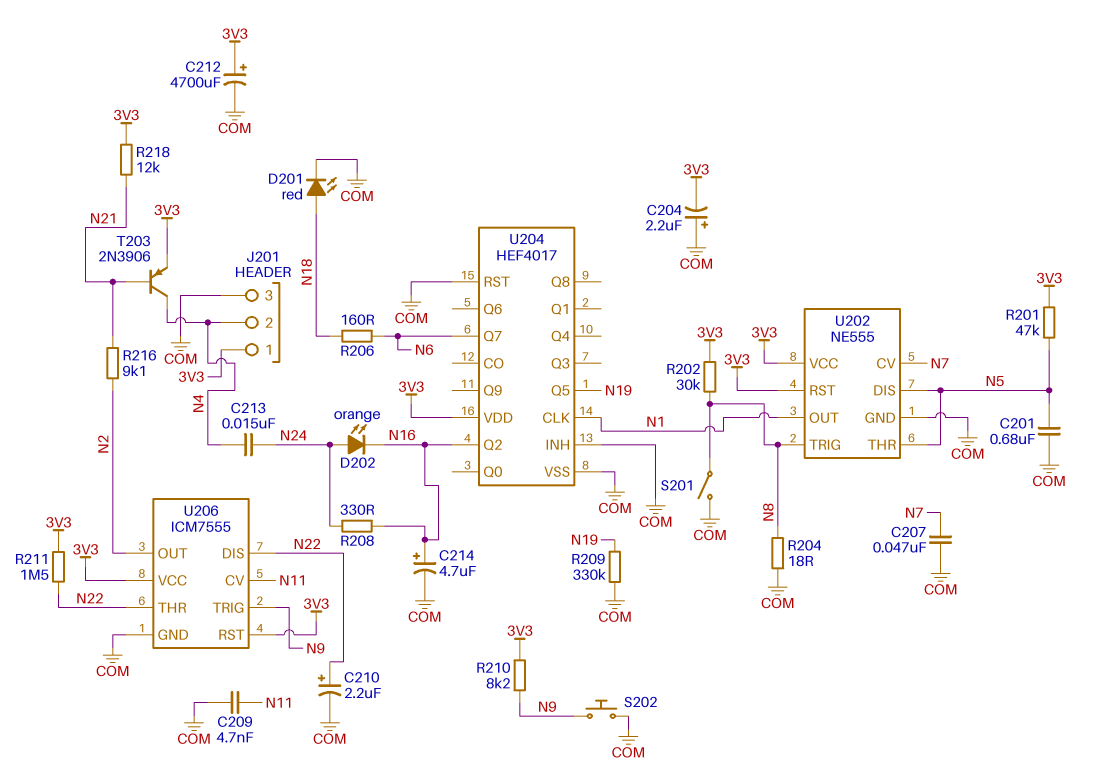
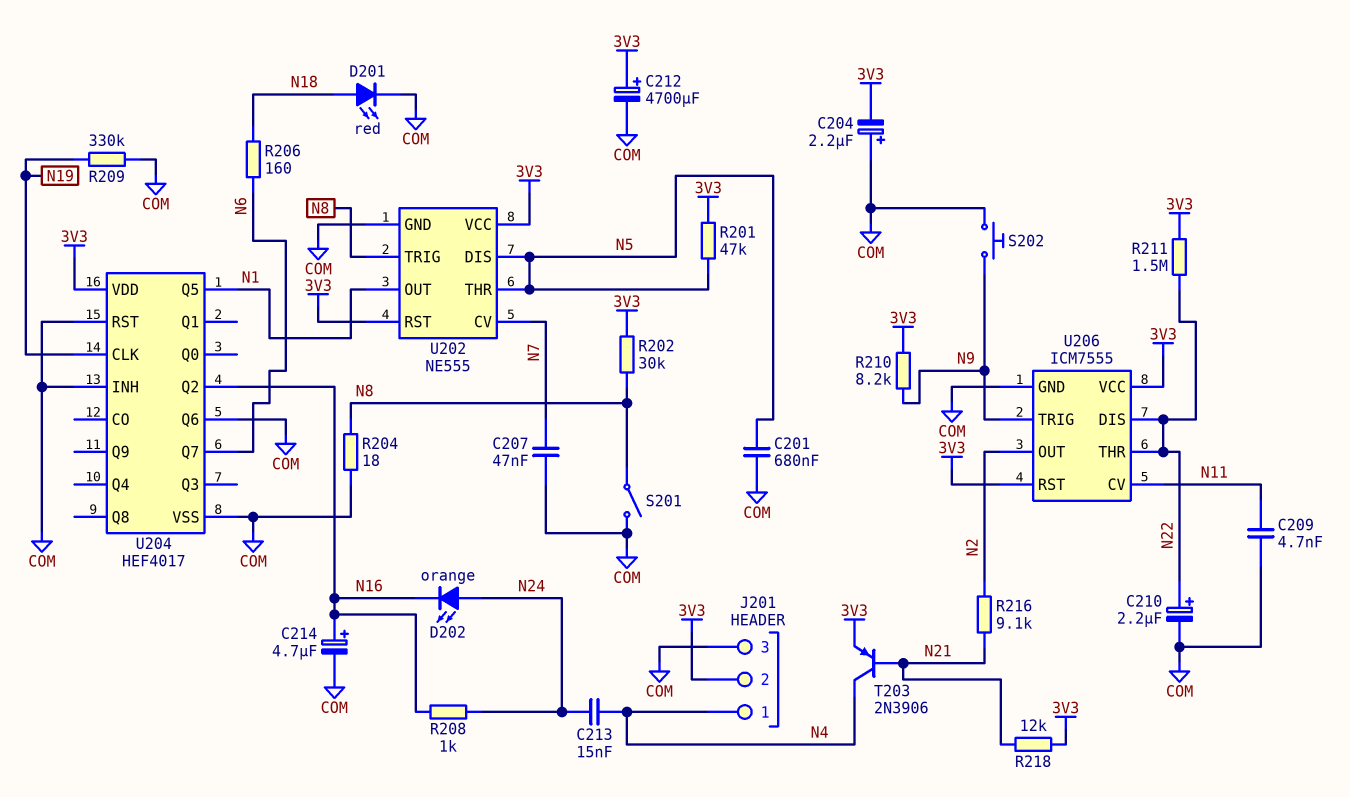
J201 pin 1: 3V3 -> N4
J201 pin 2: N4 -> 3V3
R208: 330 (N16, N24) -> 1k (N16, N24)
U204 pin CLK: N1 -> N19
U204 pin Q5: N19 -> N1
U204 pin Q6: none -> COM

